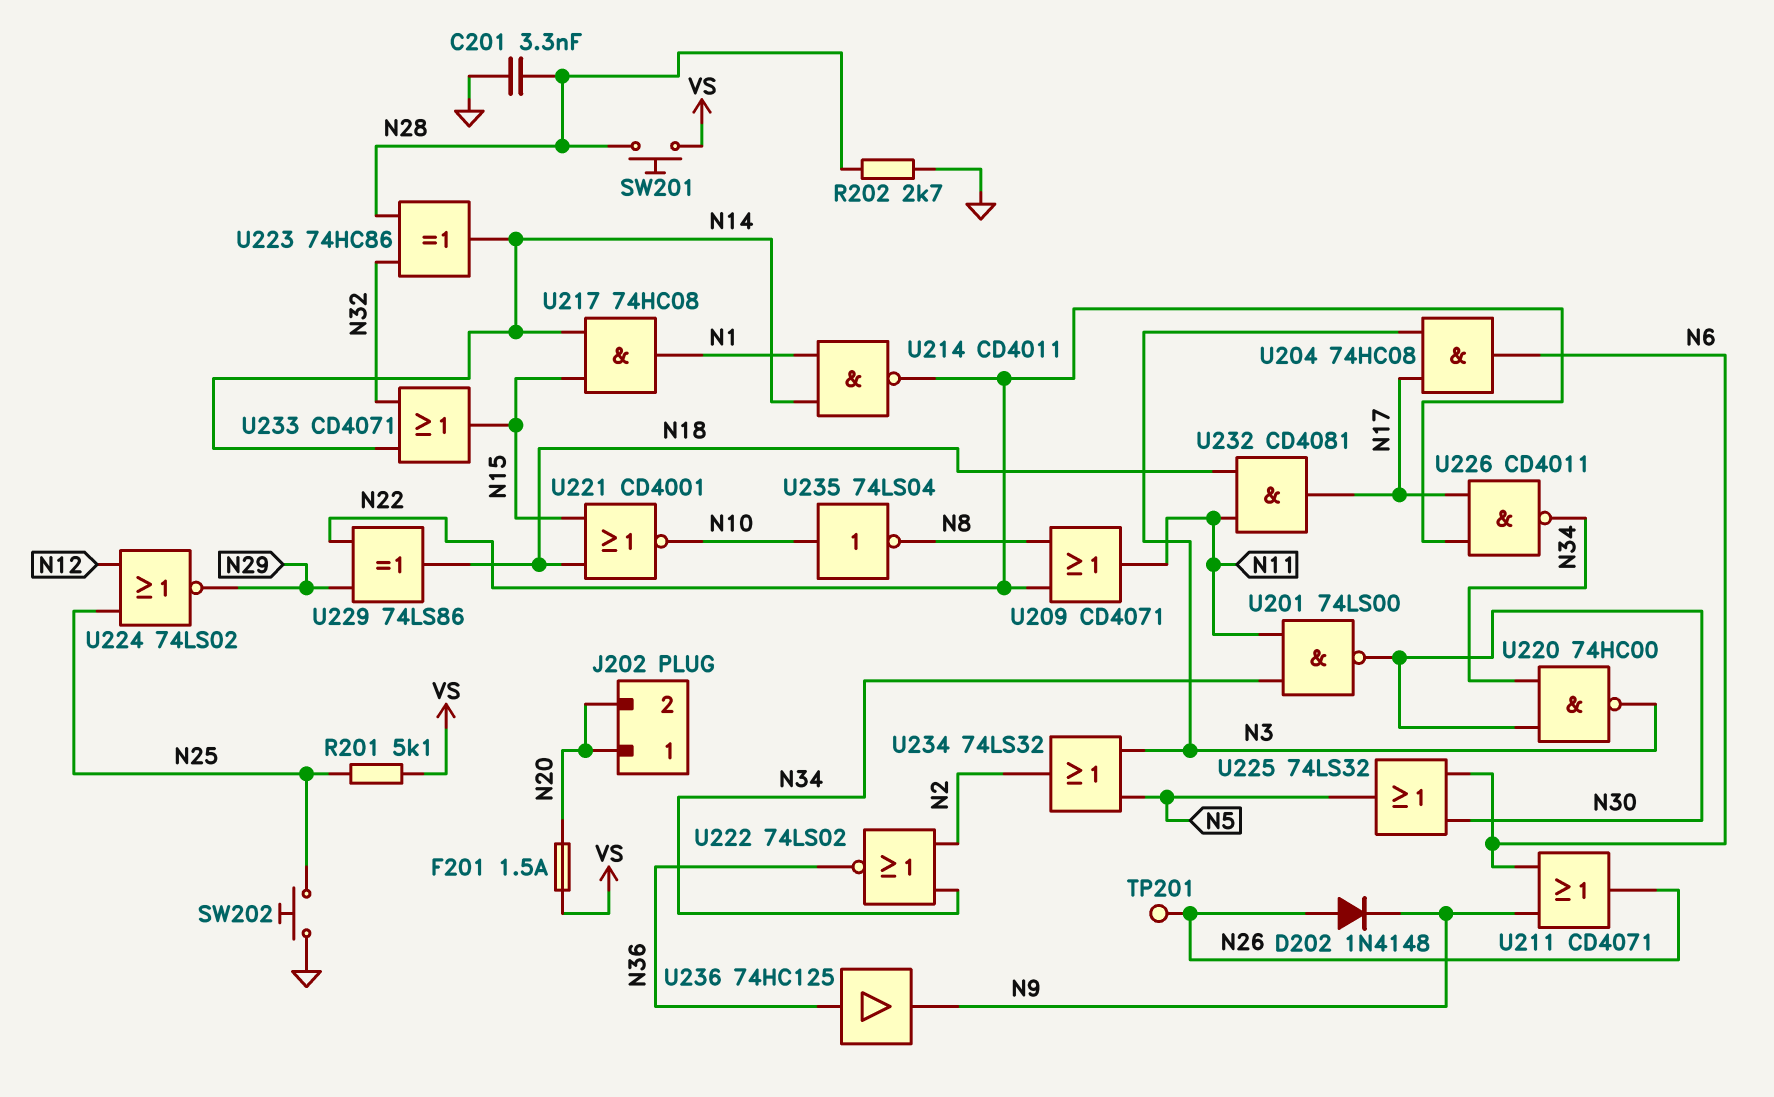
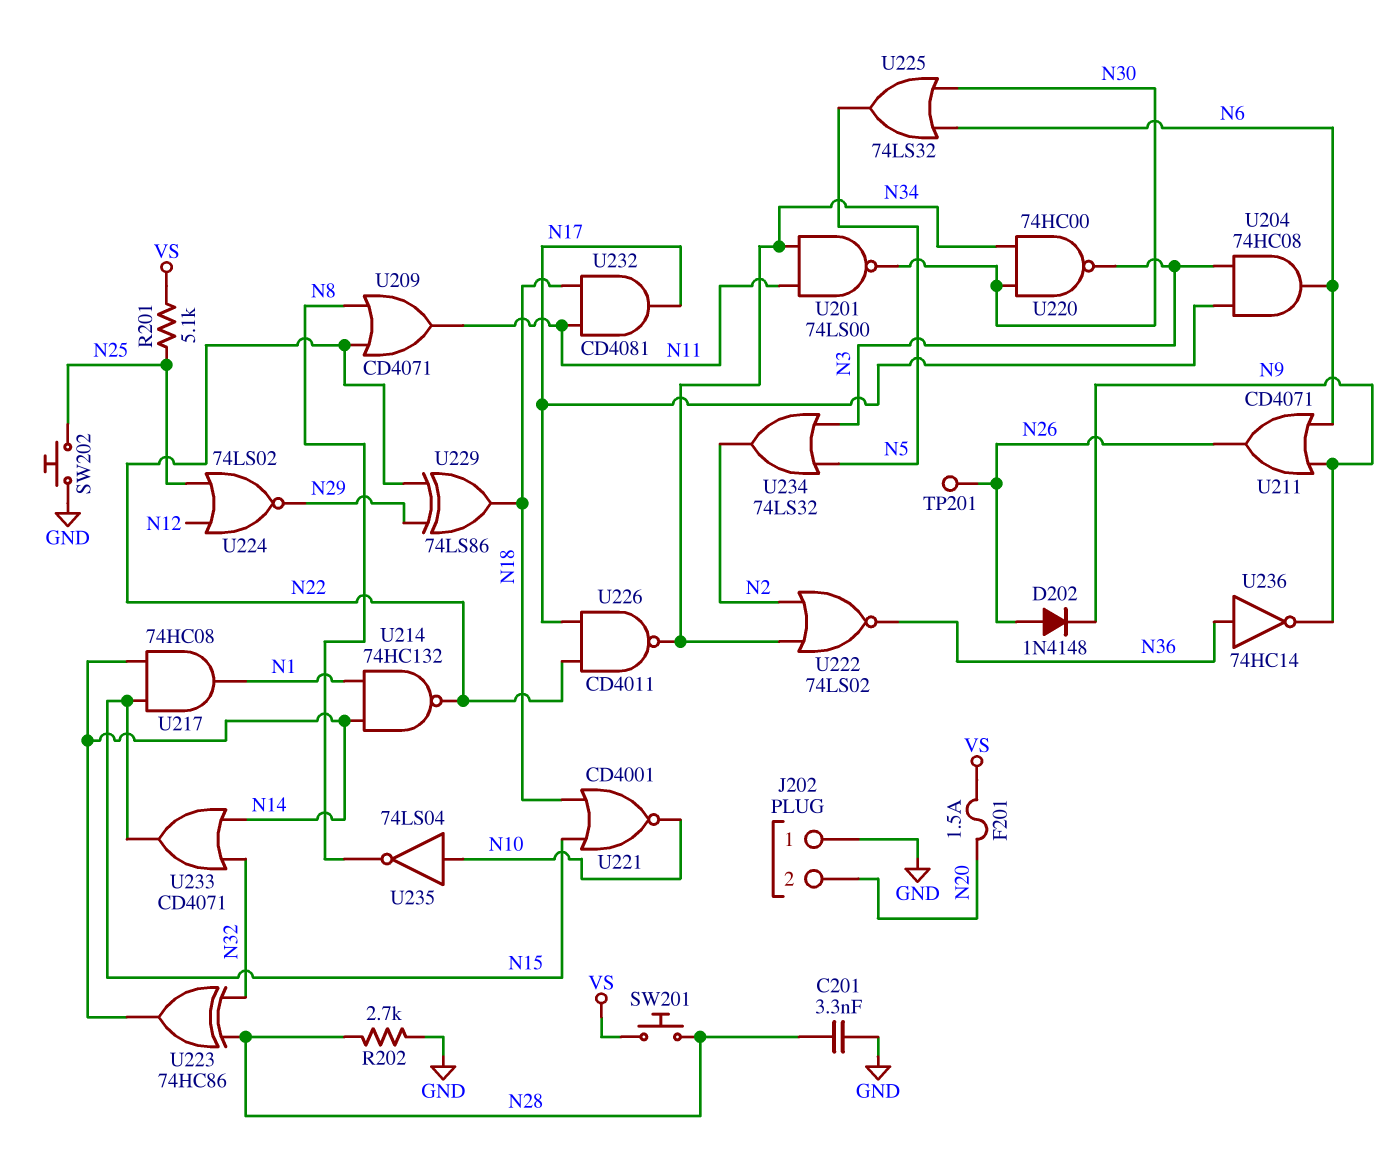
J202 pin 1: N20 -> GND
U214: NAND CD4011 (in N1, in N14, out N22) -> NAND 74HC132 (in N1, in N14, out N22)
U236: buffer 74HC125 (in N36, out N9) -> NOT 74HC14 (in N36, out N9)

